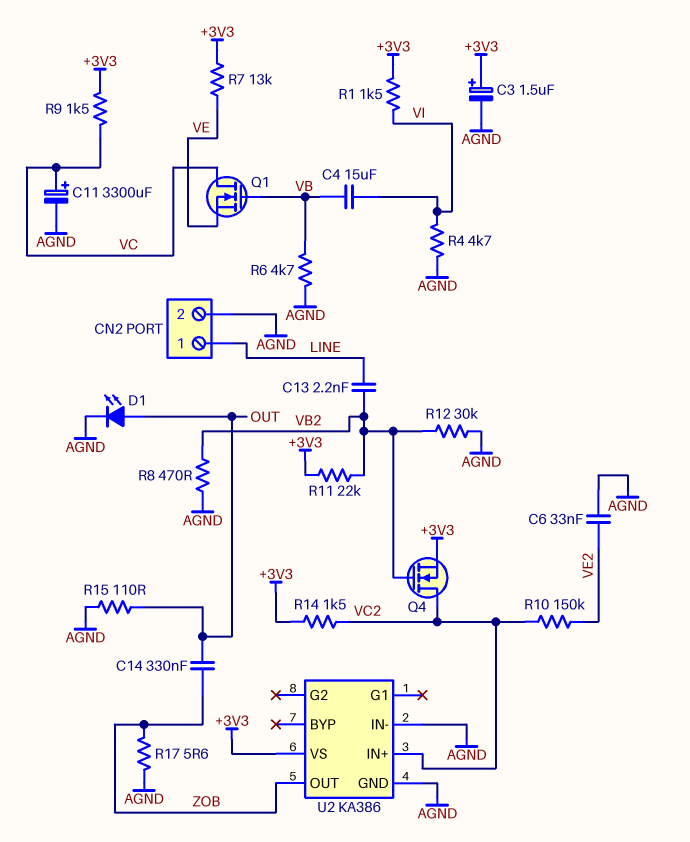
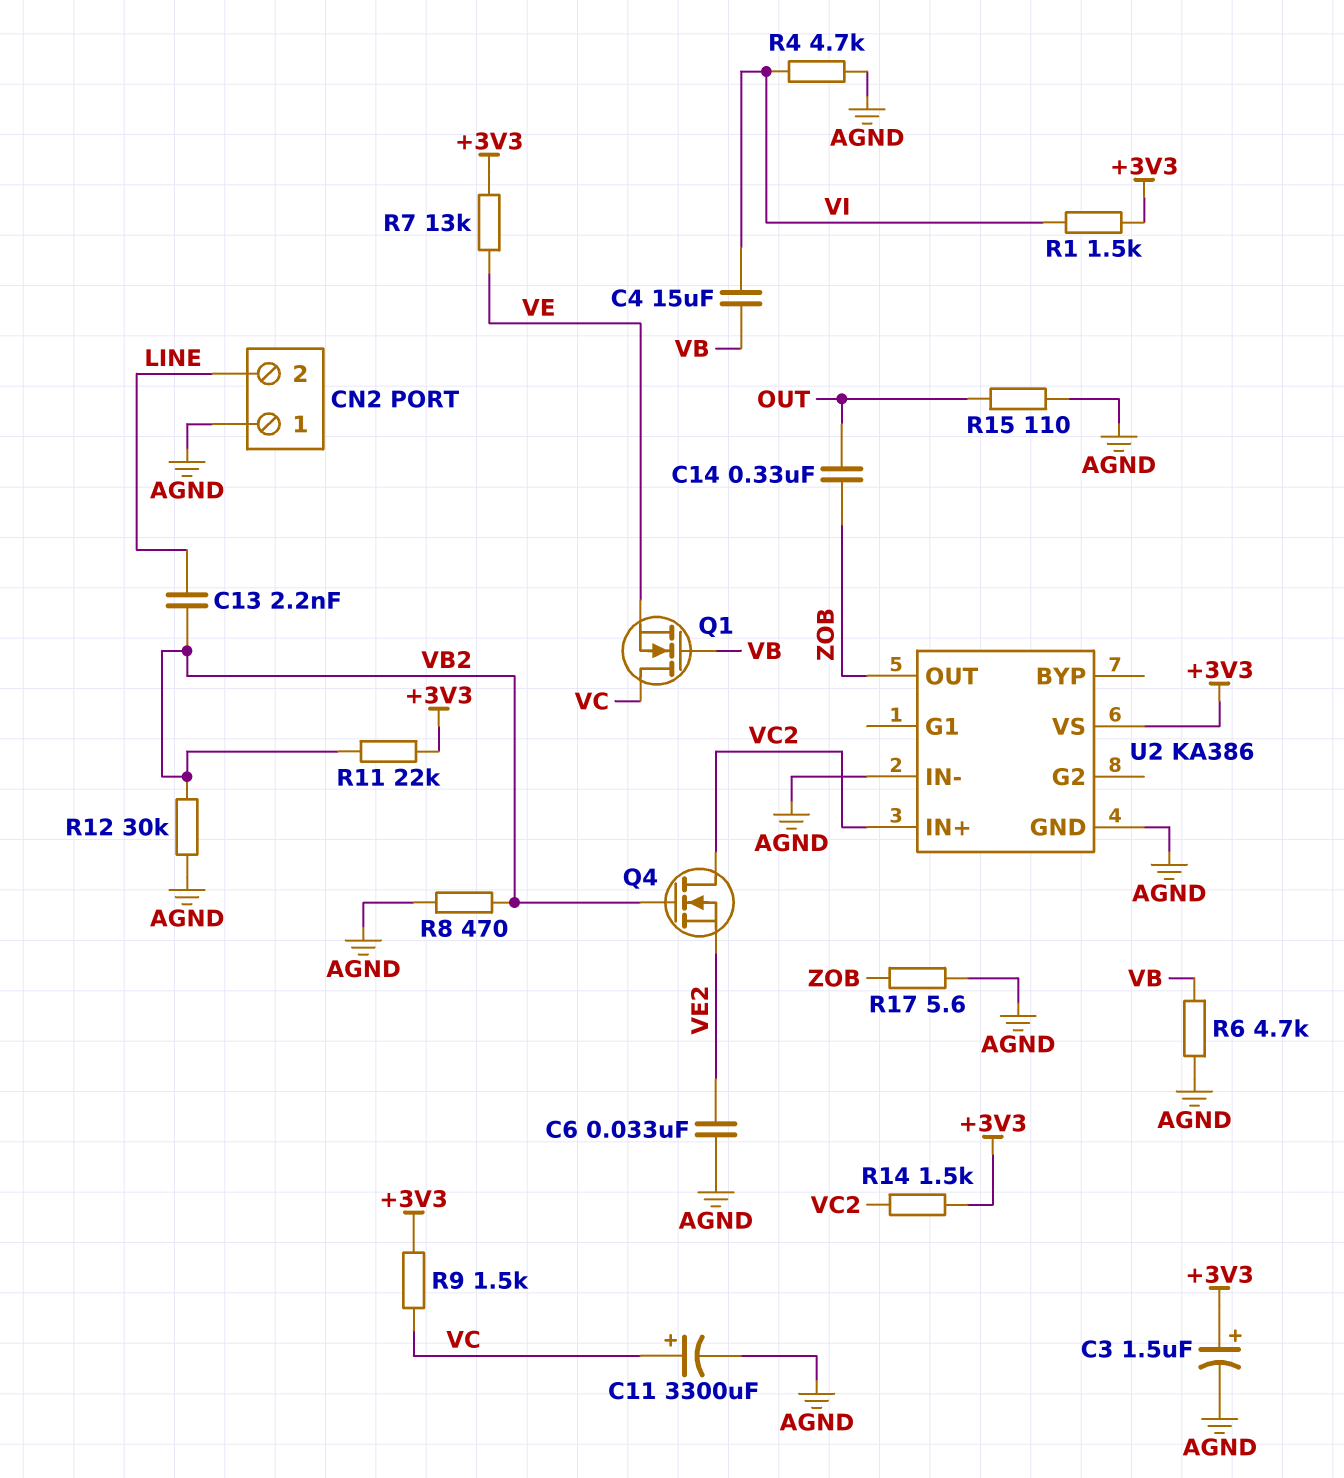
CN2 pin 1: LINE -> AGND
CN2 pin 2: AGND -> LINE
D1: LED (A OUT, K AGND) -> none
Q4: NMOS (G VB2, D VC2, S +3V3) -> NMOS (G VB2, D VC2, S VE2)
R10: 150k (VC2, VE2) -> none

